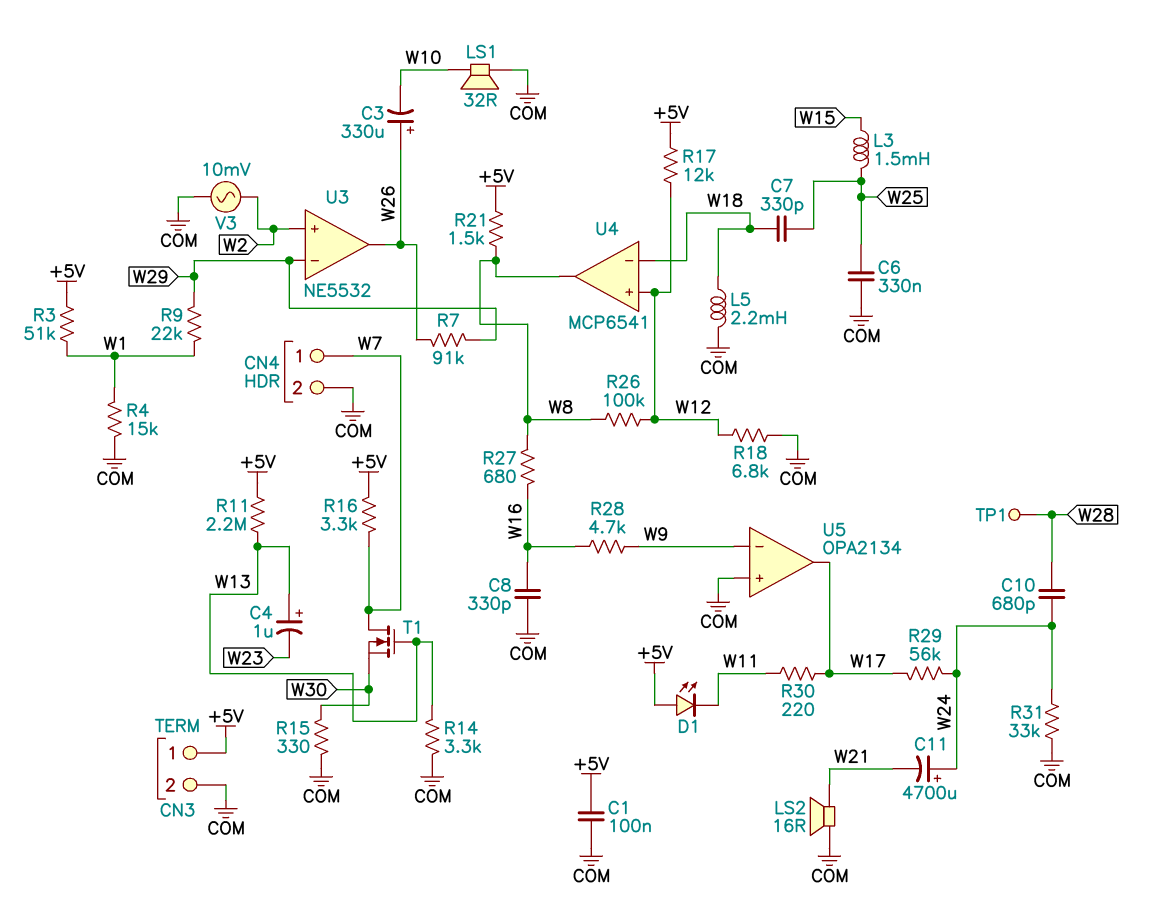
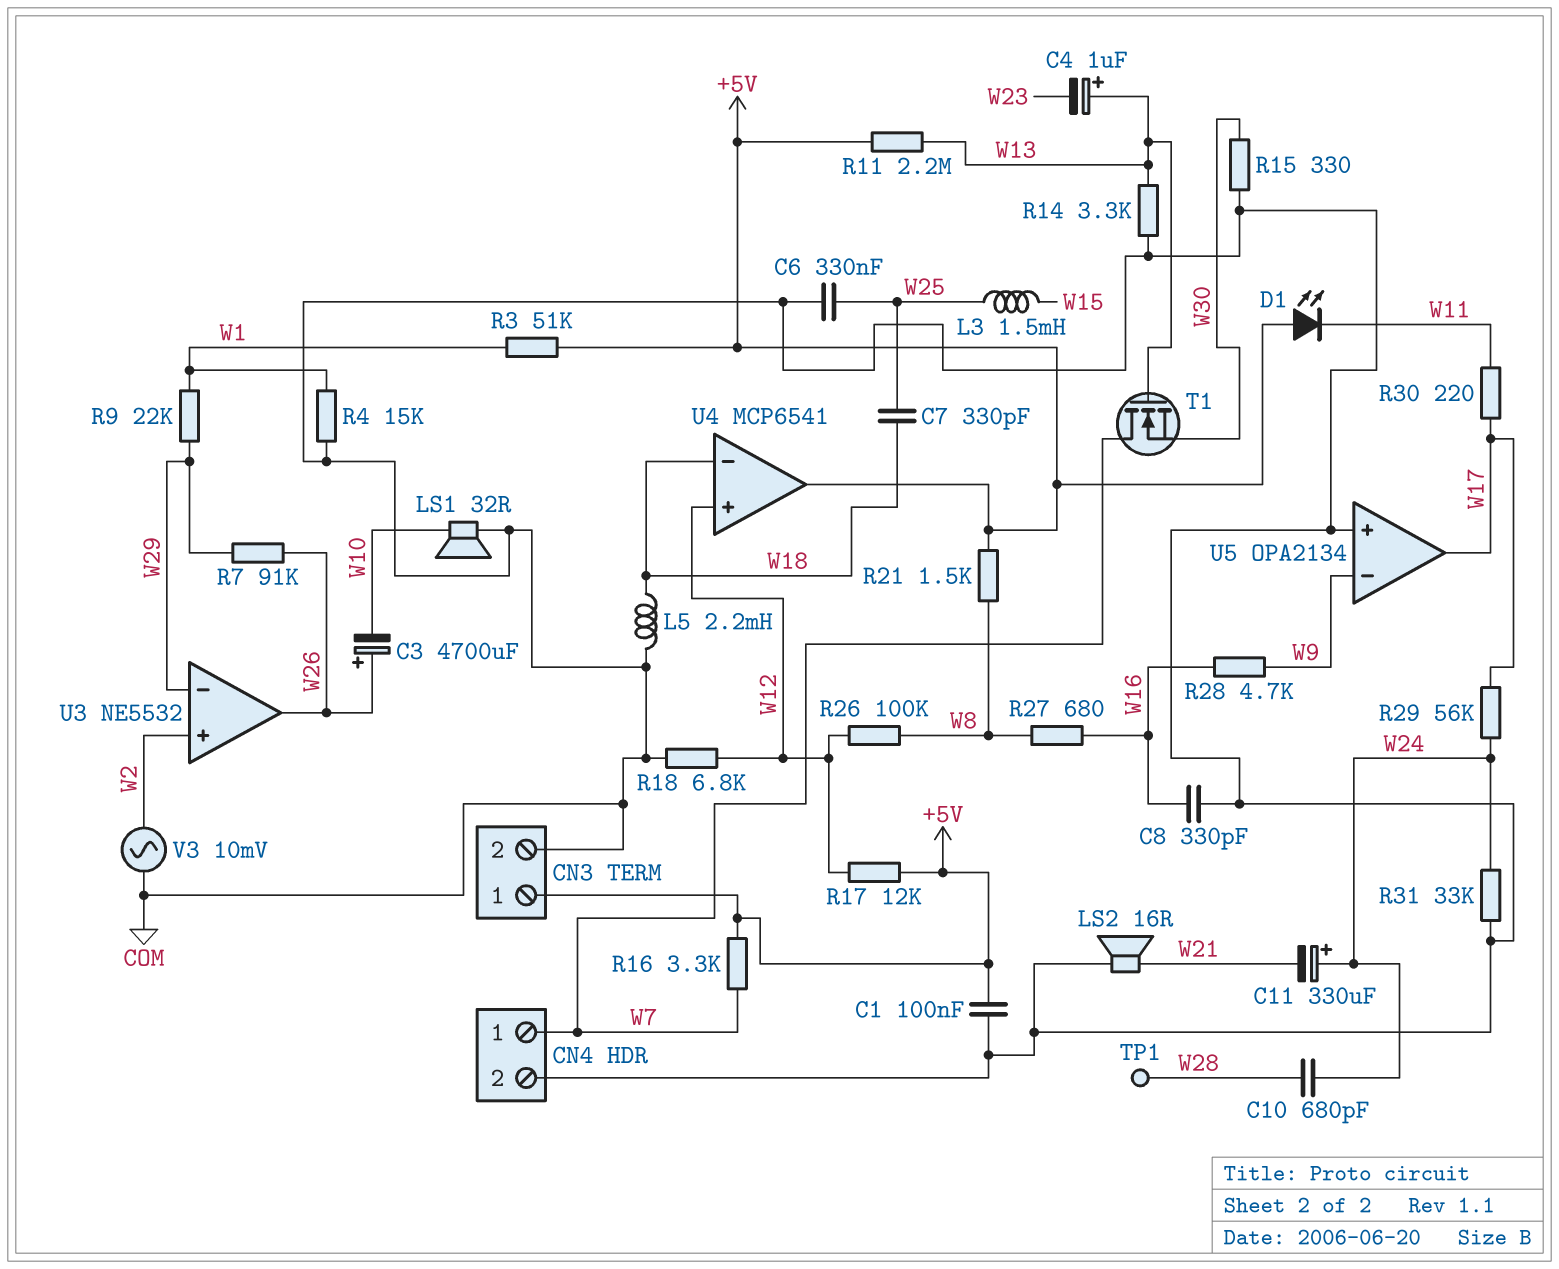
C3: 330uF (plus W26, minus W10) -> 4700uF (plus W26, minus W10)
C11: 4700uF (plus W24, minus W21) -> 330uF (plus W24, minus W21)
U4 pin out: W8 -> +5V

